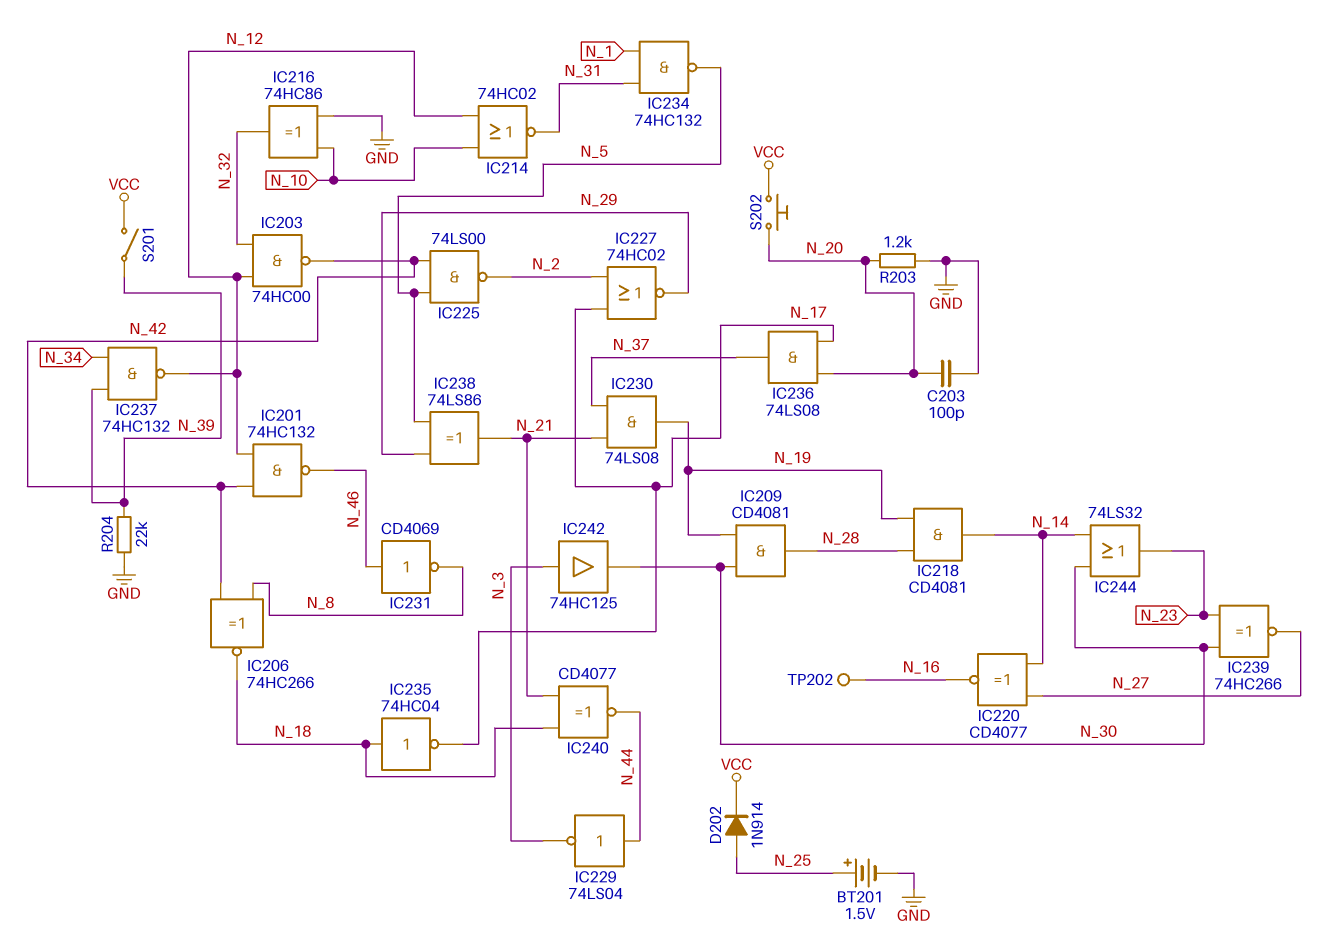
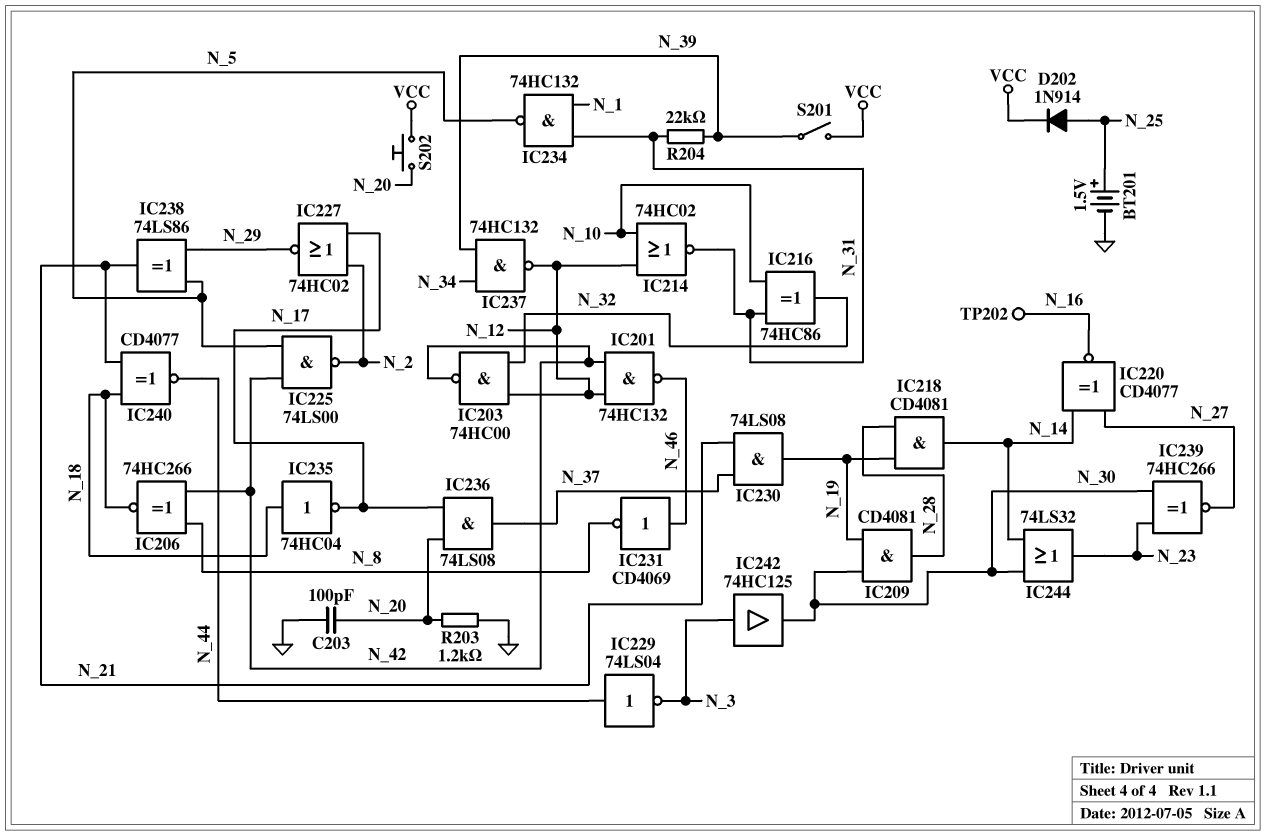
IC216: XOR 74HC86 (in GND, in N_10, out N_32) -> XOR 74HC86 (in N_10, in N_31, out N_32)
R204: 22k (GND, N_39) -> 22k (N_31, N_39)

